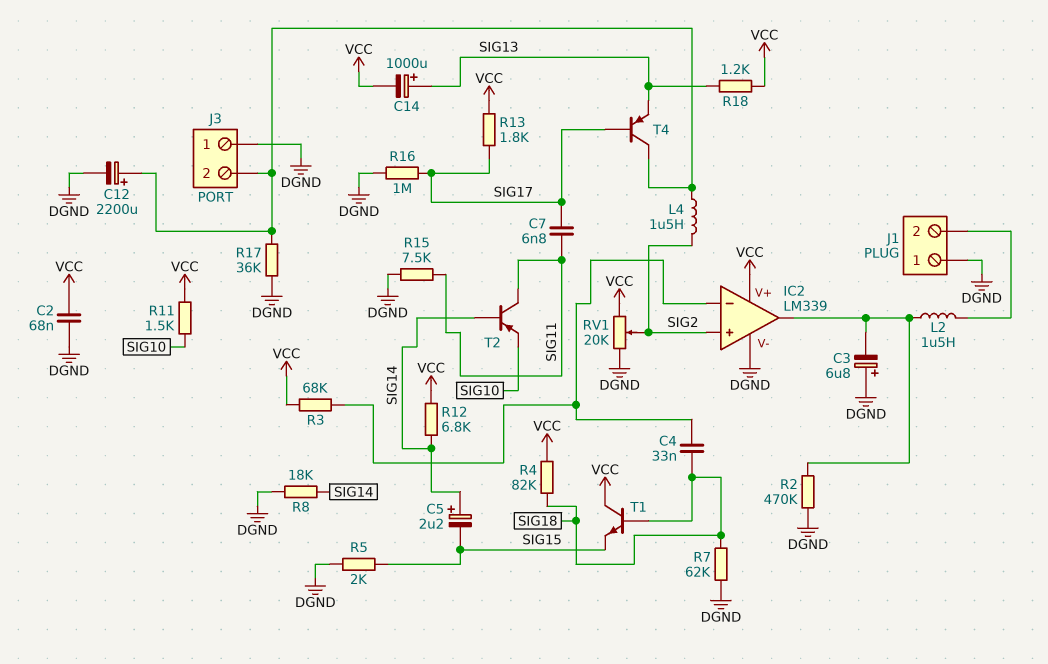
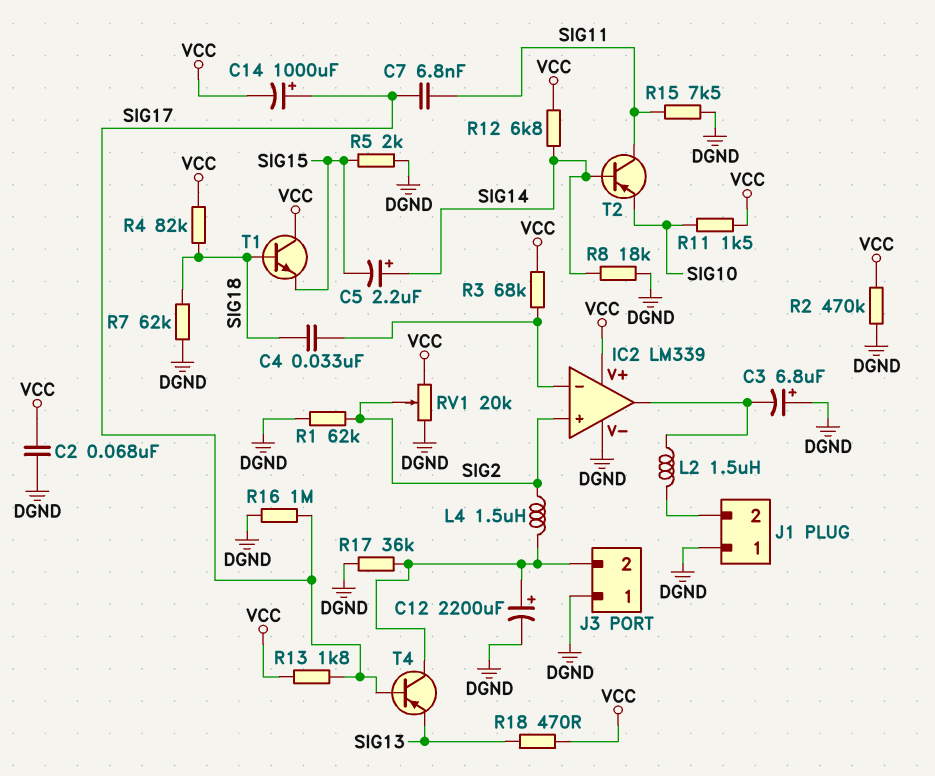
C14: 1000uF (plus SIG13, minus VCC) -> 1000uF (plus SIG17, minus VCC)
R1: none -> 62k (DGND, SIG2)
R2: 470k (DGND, IC2/out) -> 470k (DGND, VCC)
R18: 1.2k (SIG13, VCC) -> 470 (SIG13, VCC)

